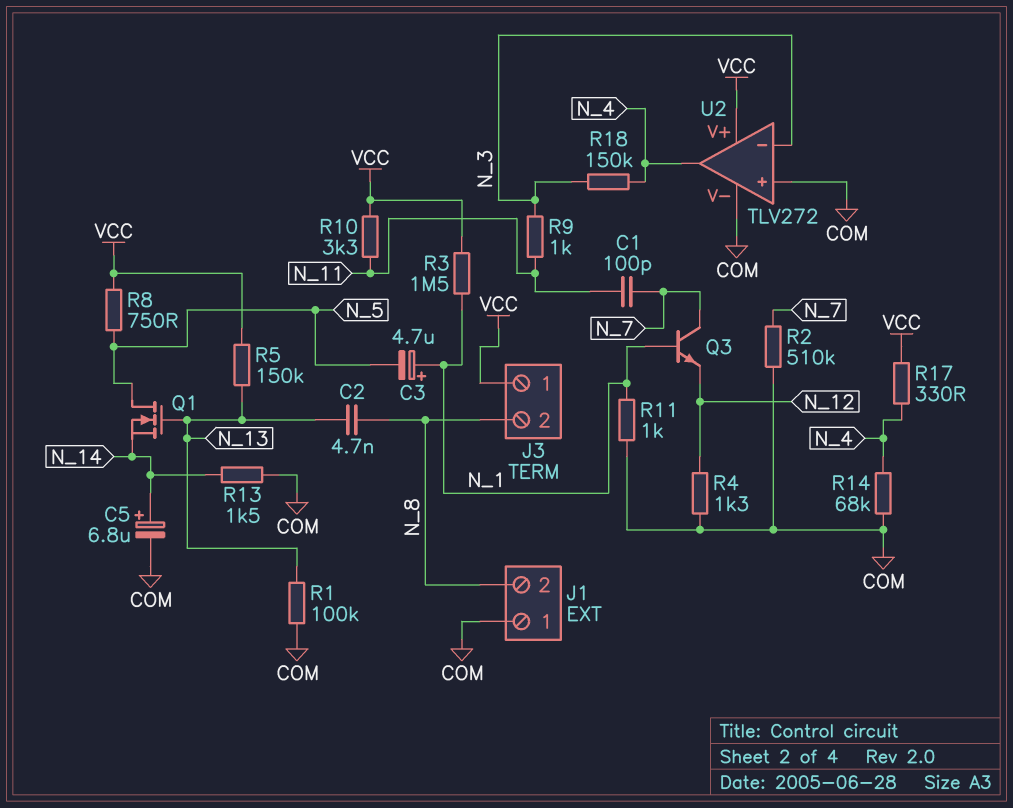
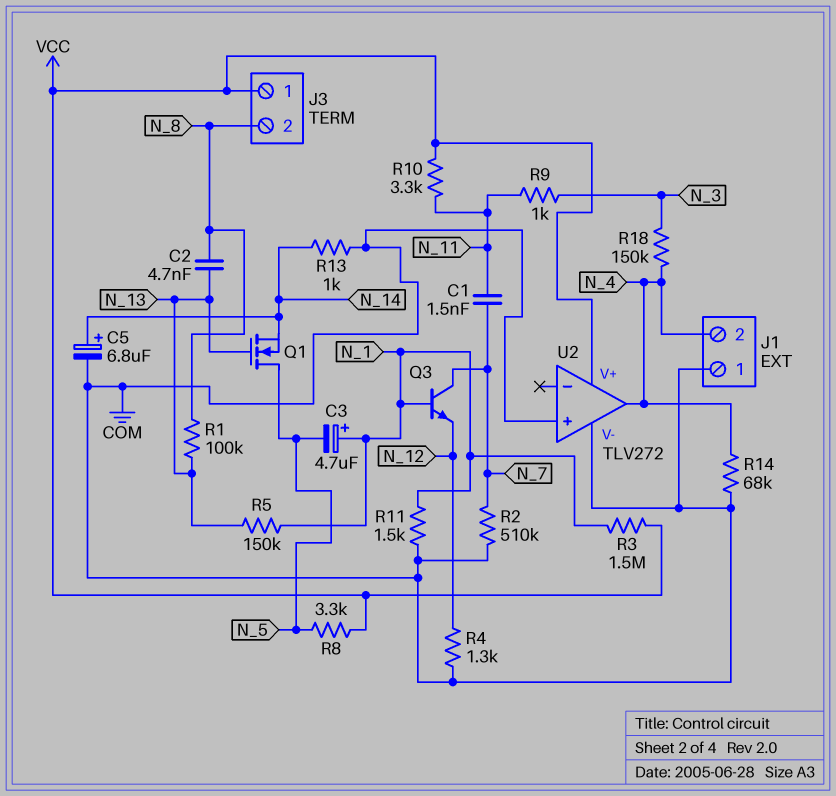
C1: 100pF (N_7, N_11) -> 1.5nF (N_7, N_11)
J1 pin 2: N_8 -> N_4
R1: 100k (COM, N_13) -> 100k (N_8, N_13)
R5: 150k (N_13, VCC) -> 150k (N_1, N_13)
R8: 750 (N_5, VCC) -> 3.3k (N_5, VCC)
R11: 1k (COM, N_1) -> 1.5k (COM, N_1)
R13: 1.5k (COM, N_14) -> 1k (COM, N_14)
R17: 330 (N_4, VCC) -> none
U2 pin in-: N_3 -> none

